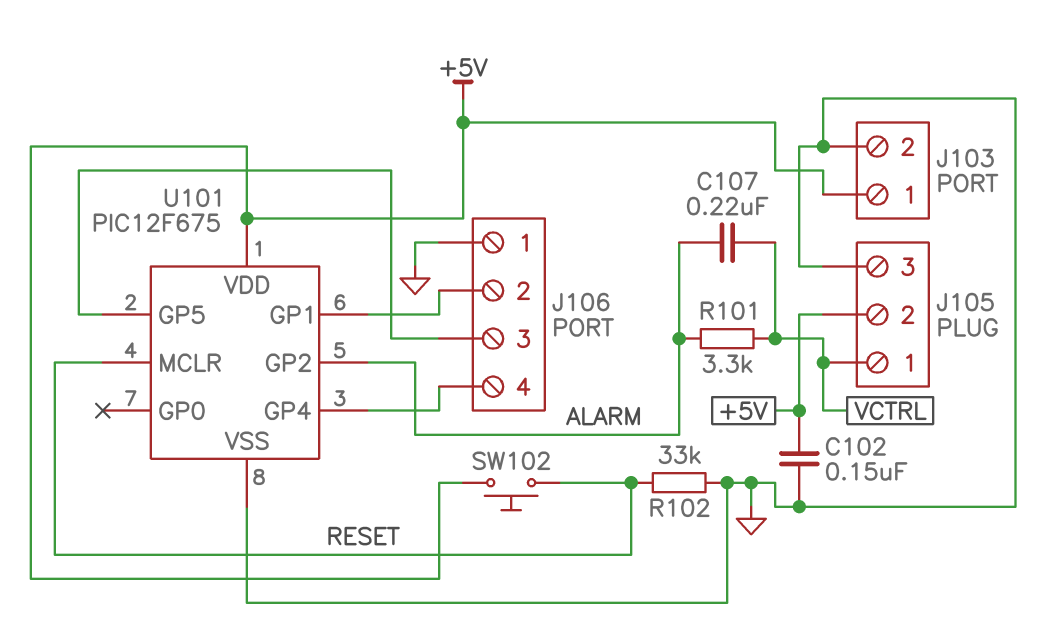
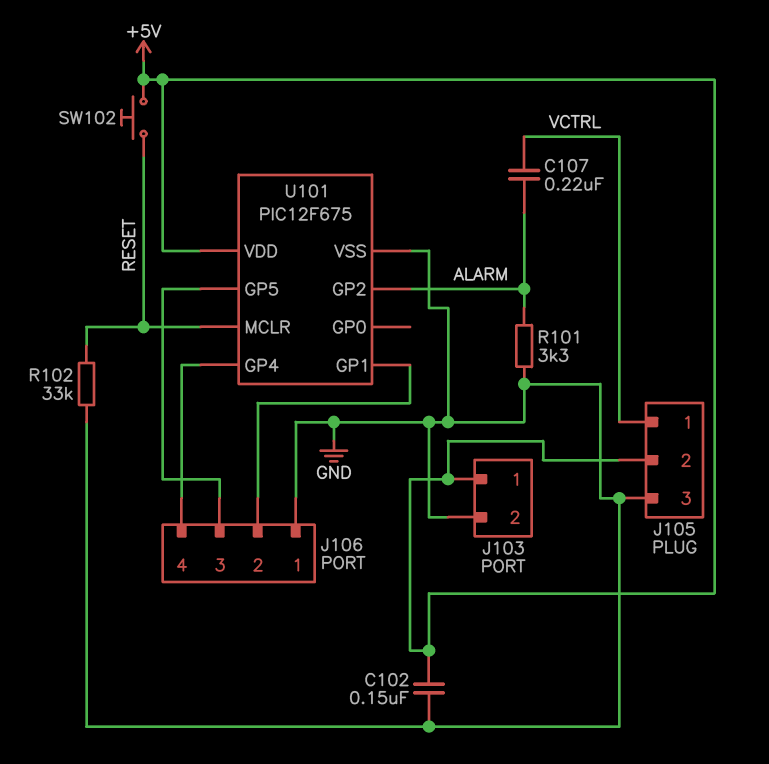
R101: 3.3k (ALARM, VCTRL) -> 3.3k (ALARM, GND)

